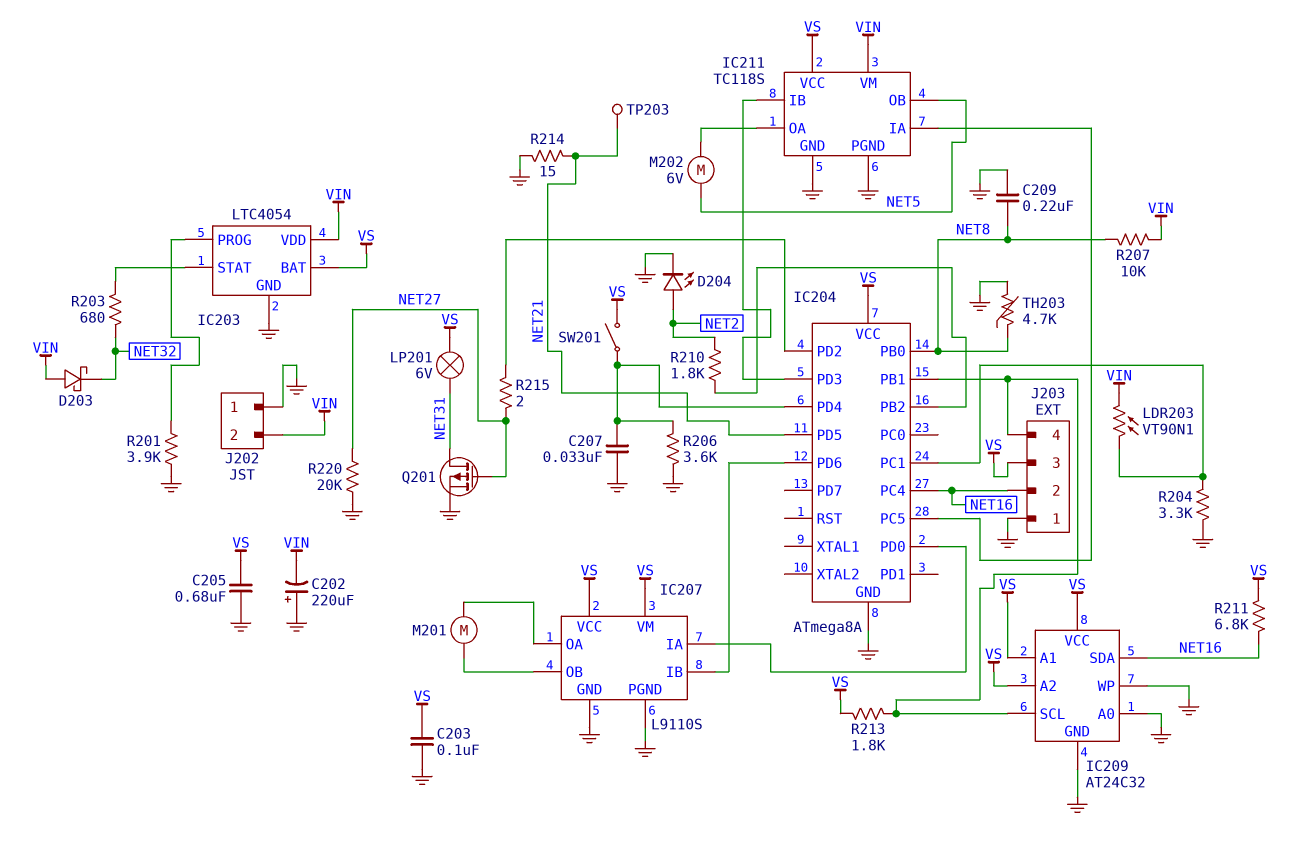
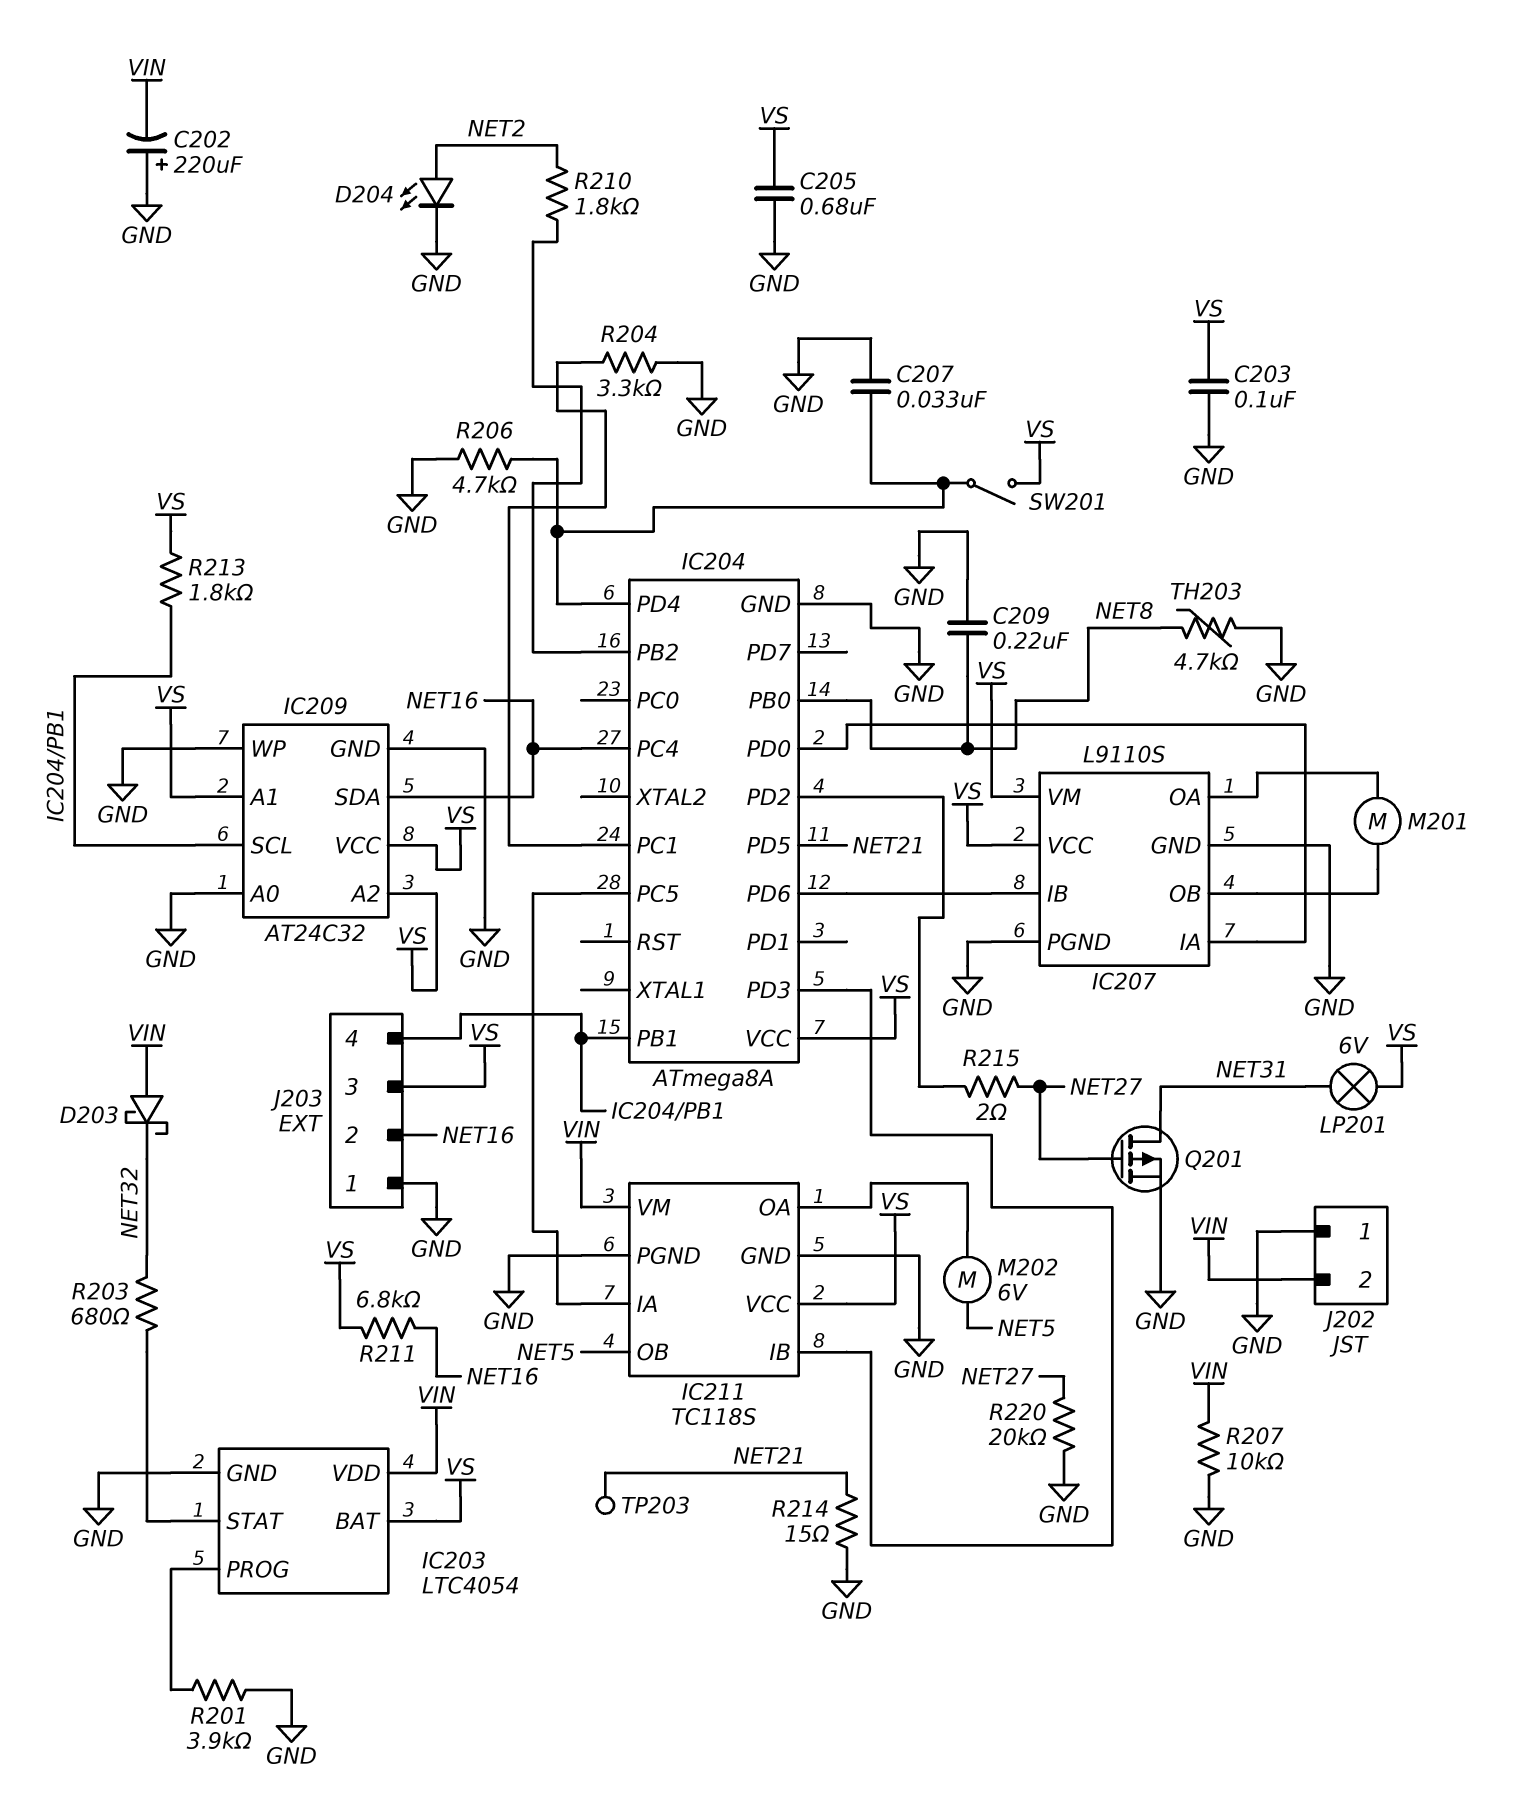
LDR203: VT90N1 (IC204/PC1, VIN) -> none
R206: 3.6k (GND, IC204/PD4) -> 4.7k (GND, IC204/PD4)
R207: 10k (NET8, VIN) -> 10k (GND, VIN)

